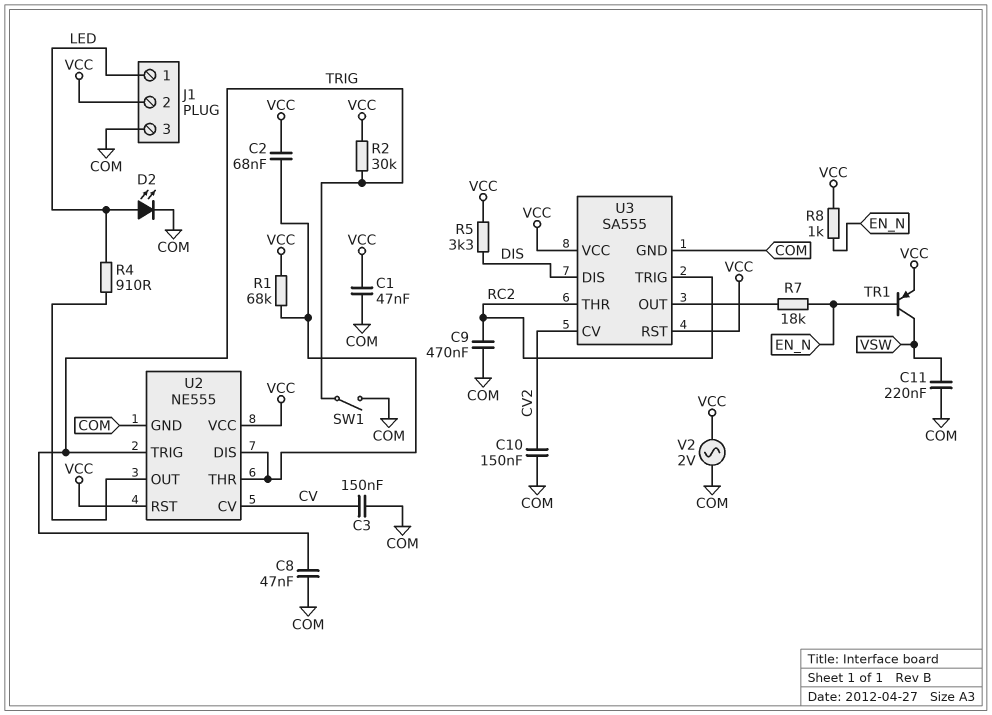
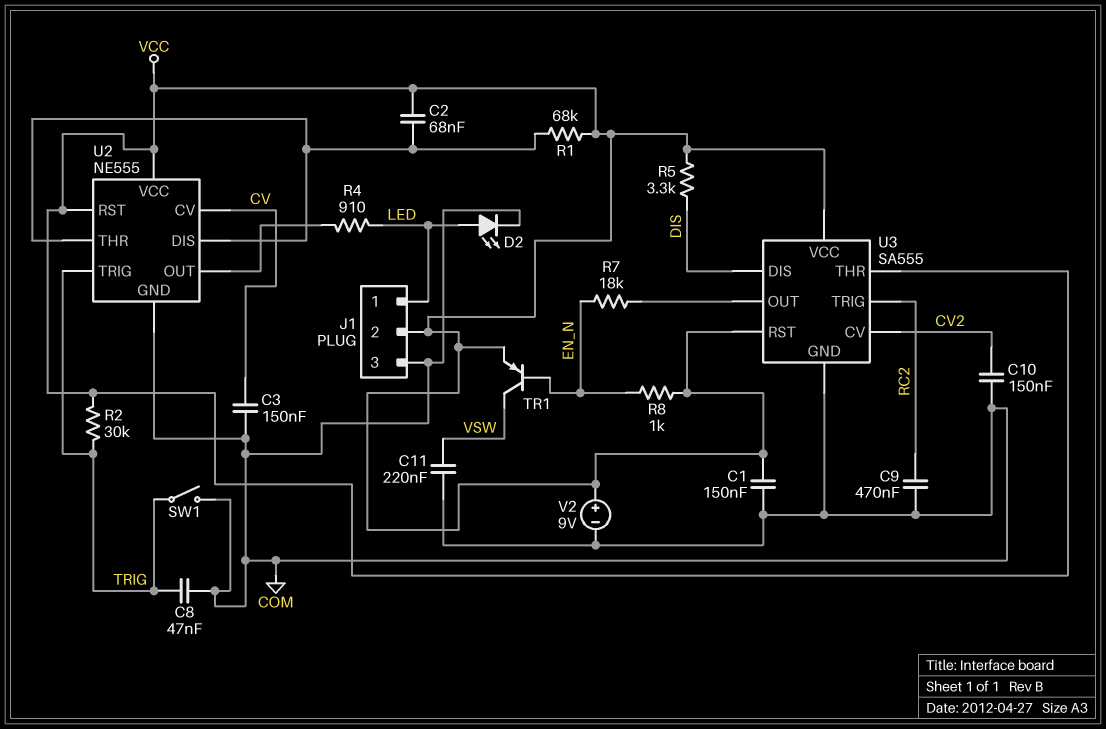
C1: 47nF (COM, VCC) -> 150nF (COM, VCC)
U3 pin THR: RC2 -> VCC
V2: AC 2V (COM, VCC) -> 9V (plus VCC, minus COM)

